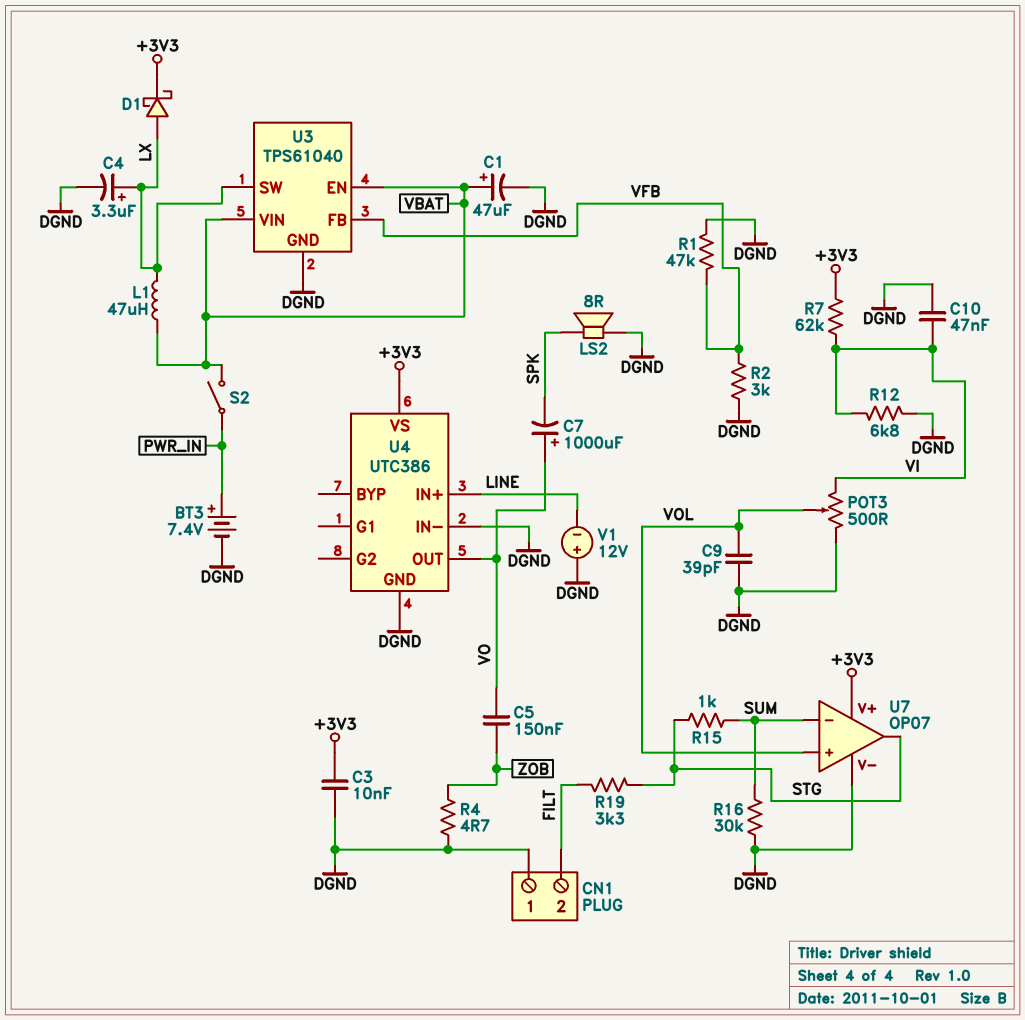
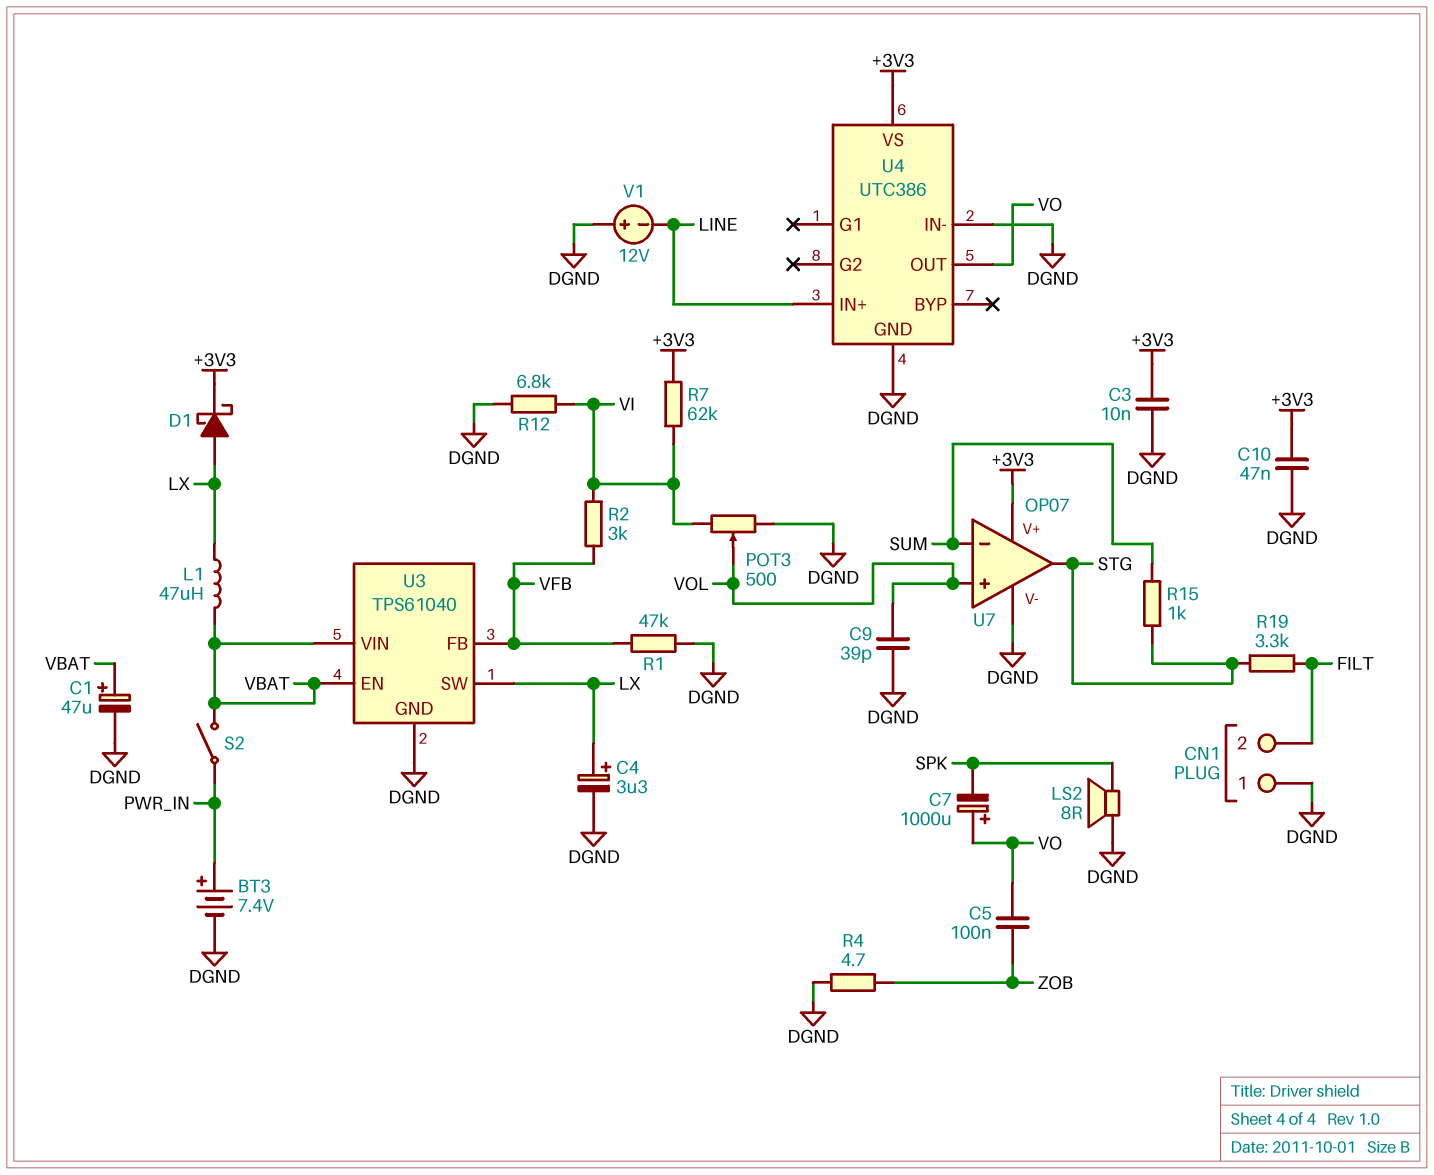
C5: 150nF (VO, ZOB) -> 100nF (VO, ZOB)
C10: 47nF (DGND, VI) -> 47nF (+3V3, DGND)
R2: 3k (DGND, VFB) -> 3k (VFB, VI)
R16: 30k (DGND, SUM) -> none

